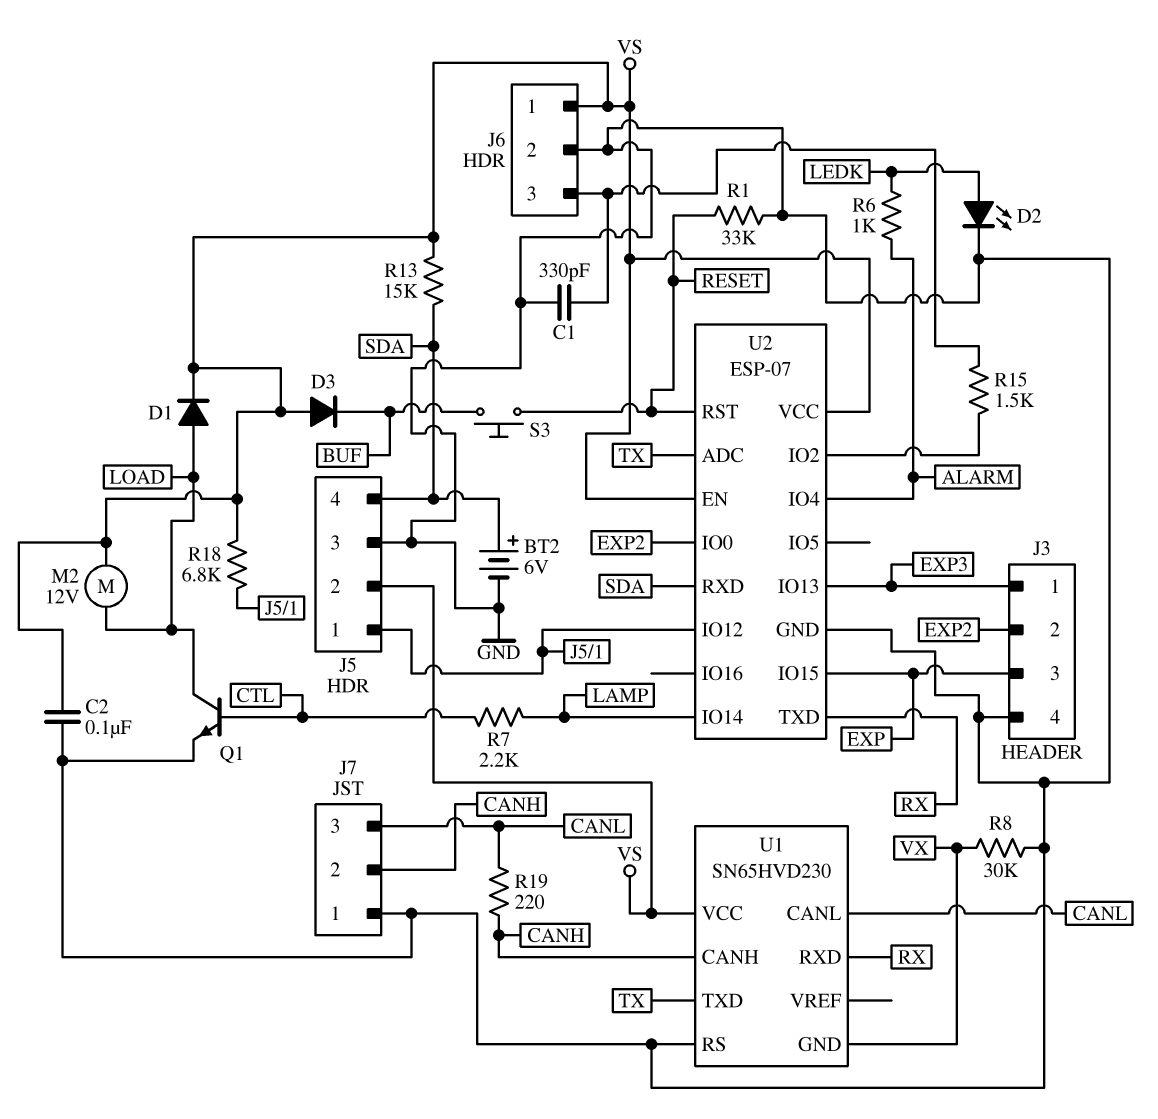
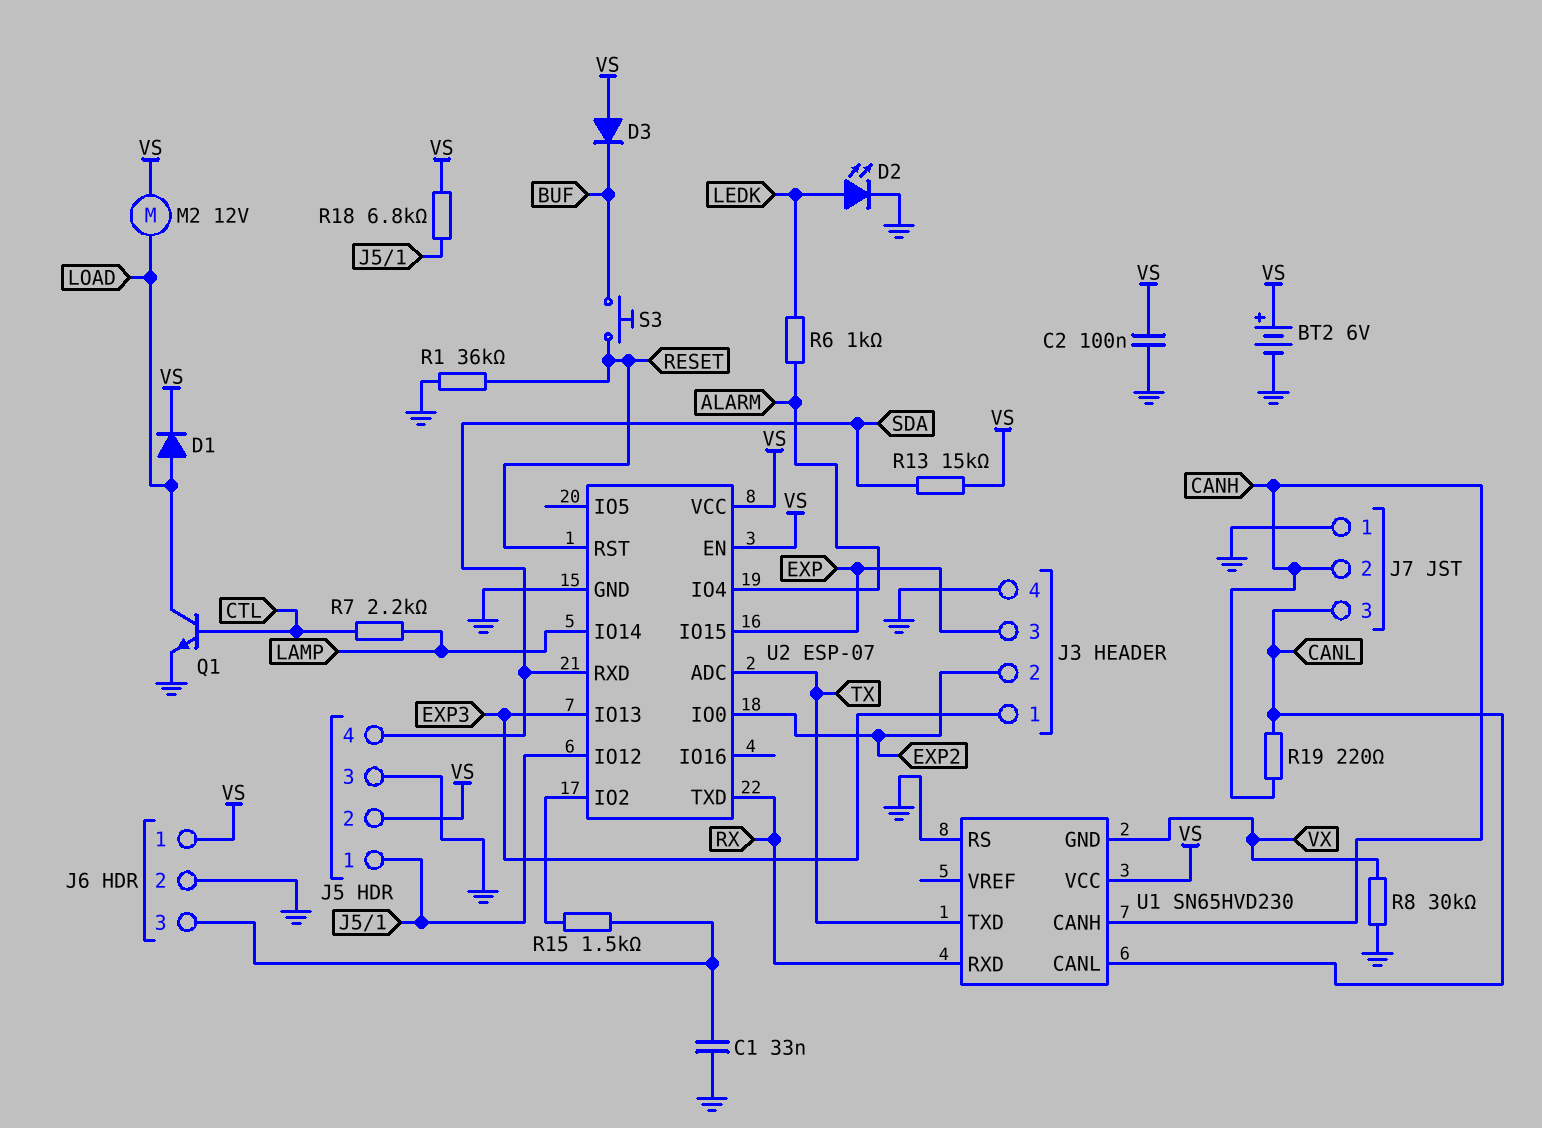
BT2: 6V (plus SDA, minus GND) -> 6V (plus VS, minus GND)
C1: 330pF (GND, J6/3) -> 33nF (GND, J6/3)
R1: 33k (GND, RESET) -> 36k (GND, RESET)

